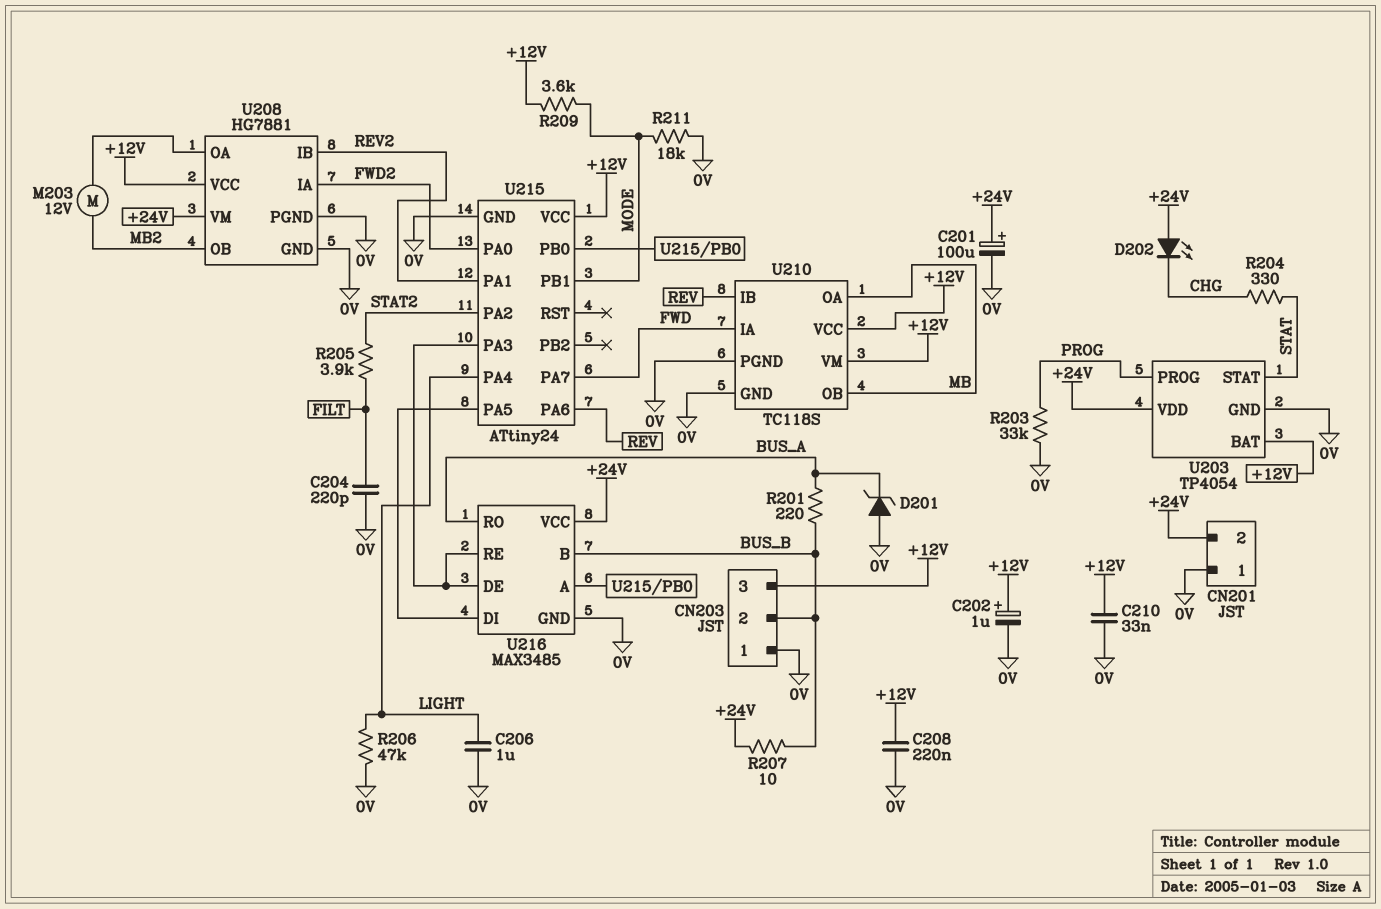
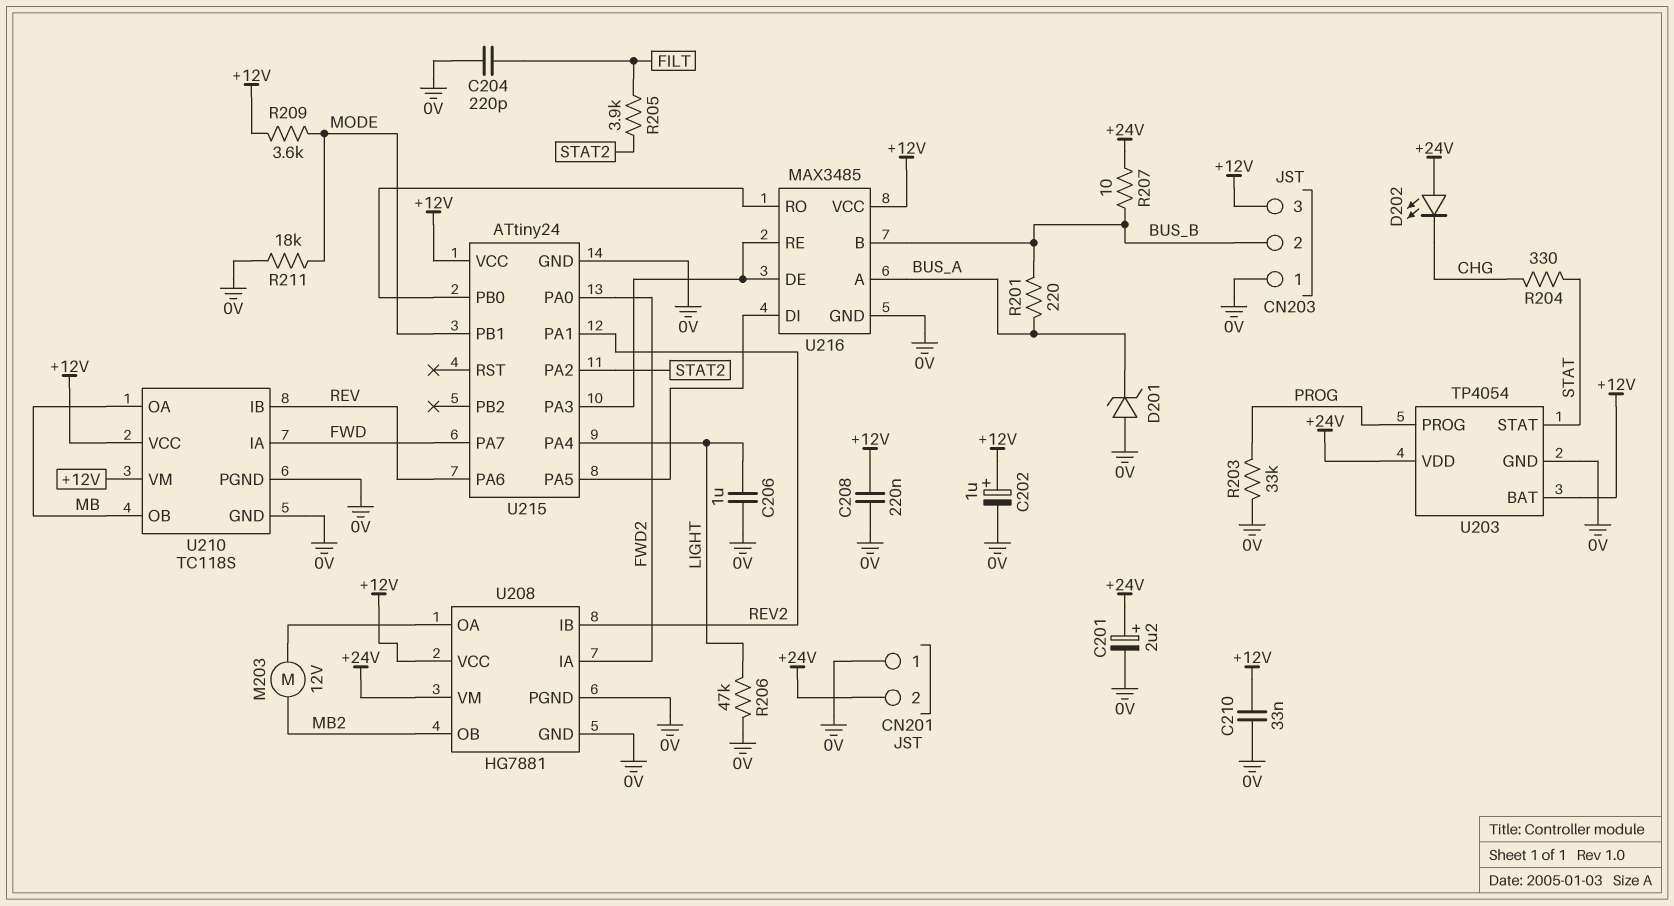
C201: 100uF (plus +24V, minus 0V) -> 2.2uF (plus +24V, minus 0V)
U216 pin A: U215/PB0 -> BUS_A
U216 pin RO: BUS_A -> U215/PB0
U216 pin VCC: +24V -> +12V

